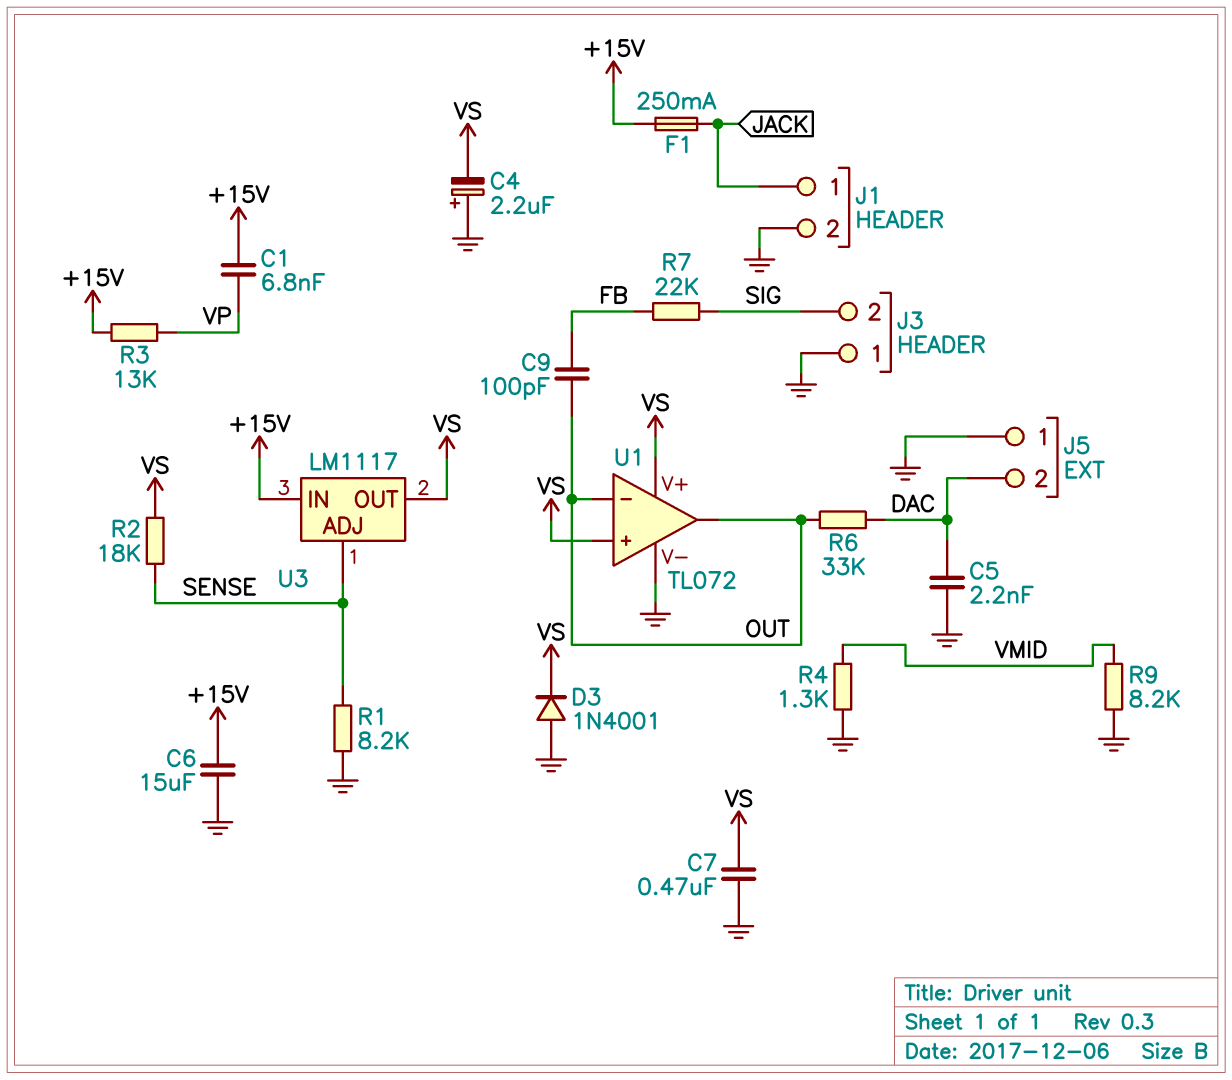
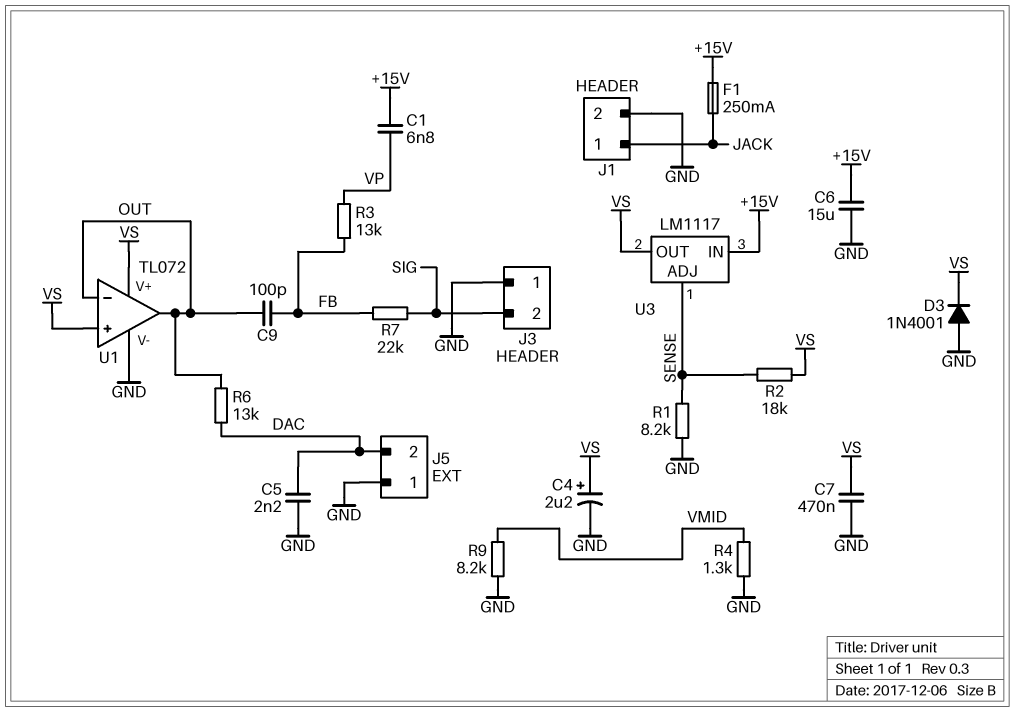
C4: 2.2uF (plus GND, minus VS) -> 2.2uF (plus VS, minus GND)
R3: 13k (+15V, VP) -> 13k (FB, VP)
R6: 33k (DAC, OUT) -> 13k (DAC, OUT)

